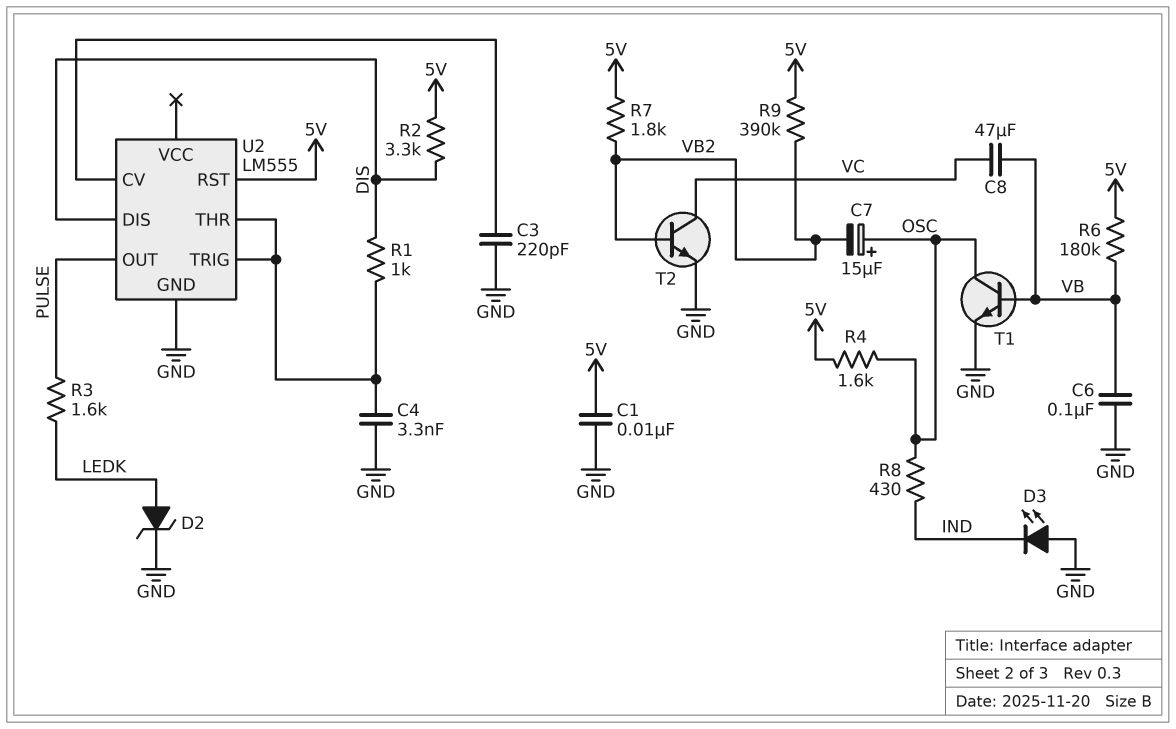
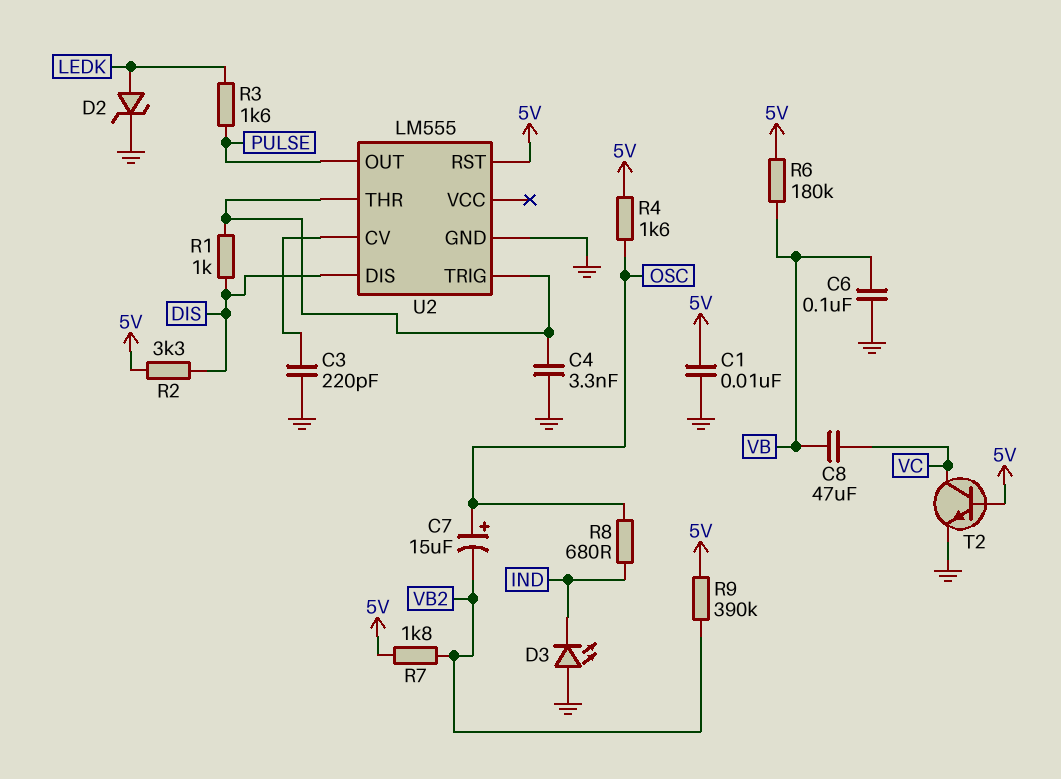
R8: 430 (IND, OSC) -> 680 (IND, OSC)
T1: NPN (B VB, C OSC, E GND) -> none
T2: NPN (B VB2, C VC, E GND) -> NPN (B 5V, C VC, E GND)

